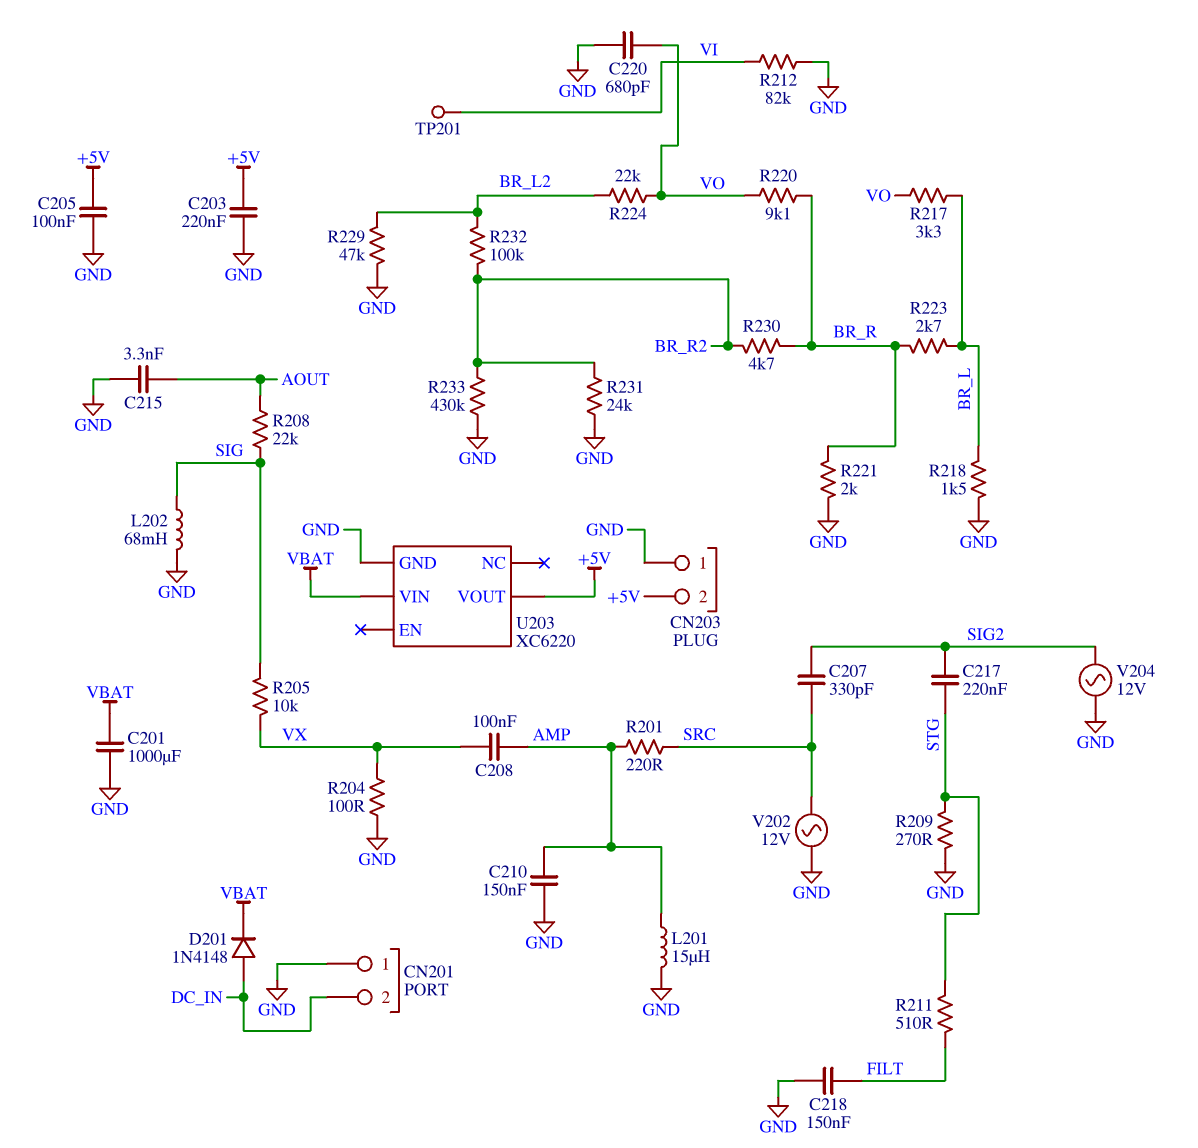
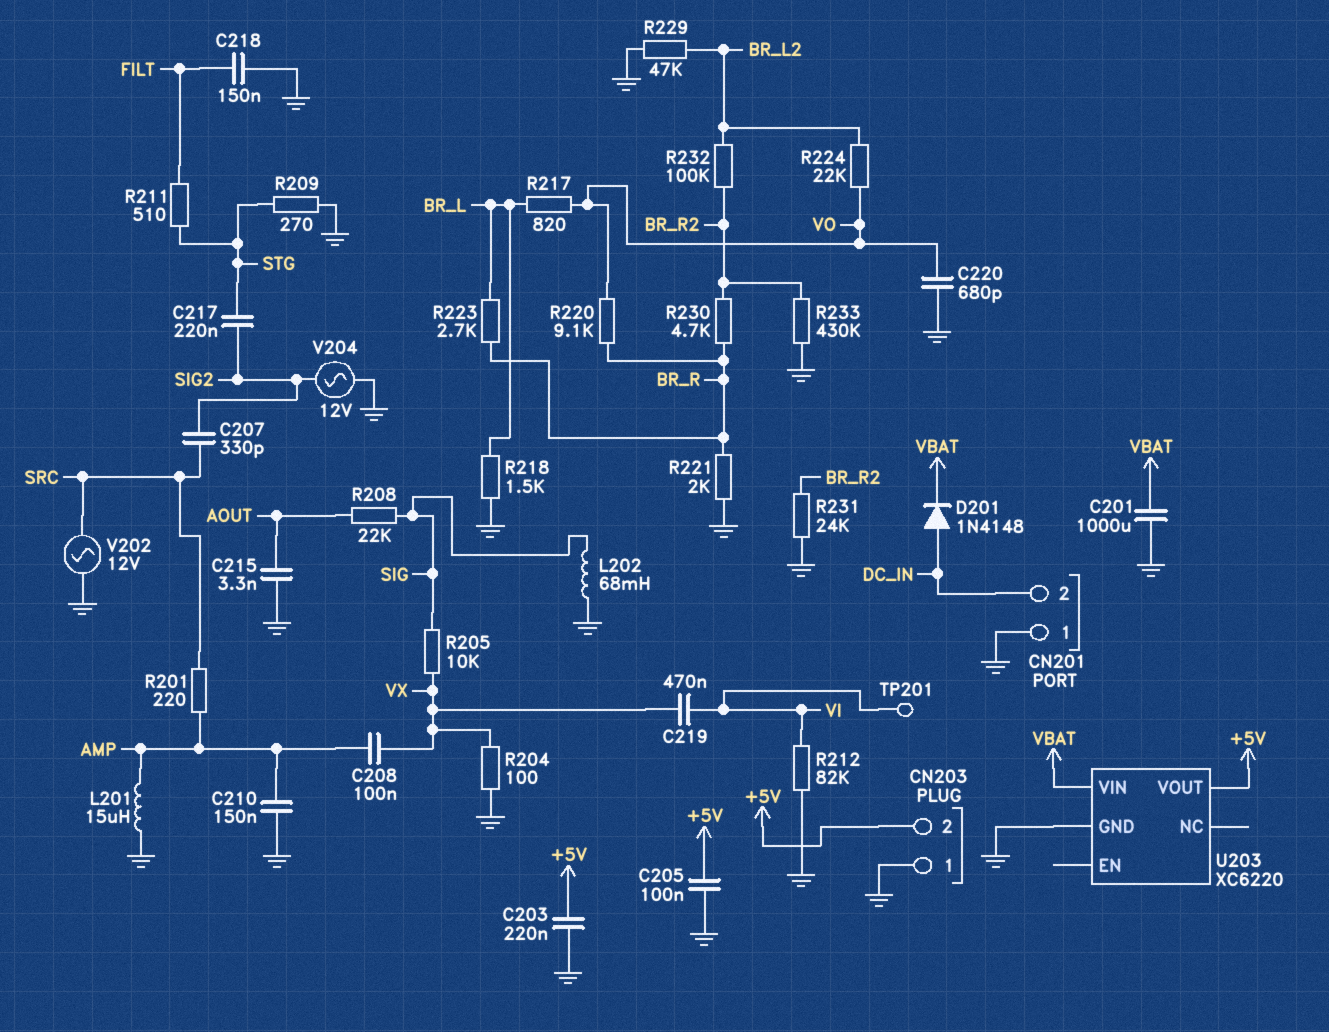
C219: none -> 470nF (VI, VX)
R217: 3.3k (BR_L, VO) -> 820 (BR_L, VO)

